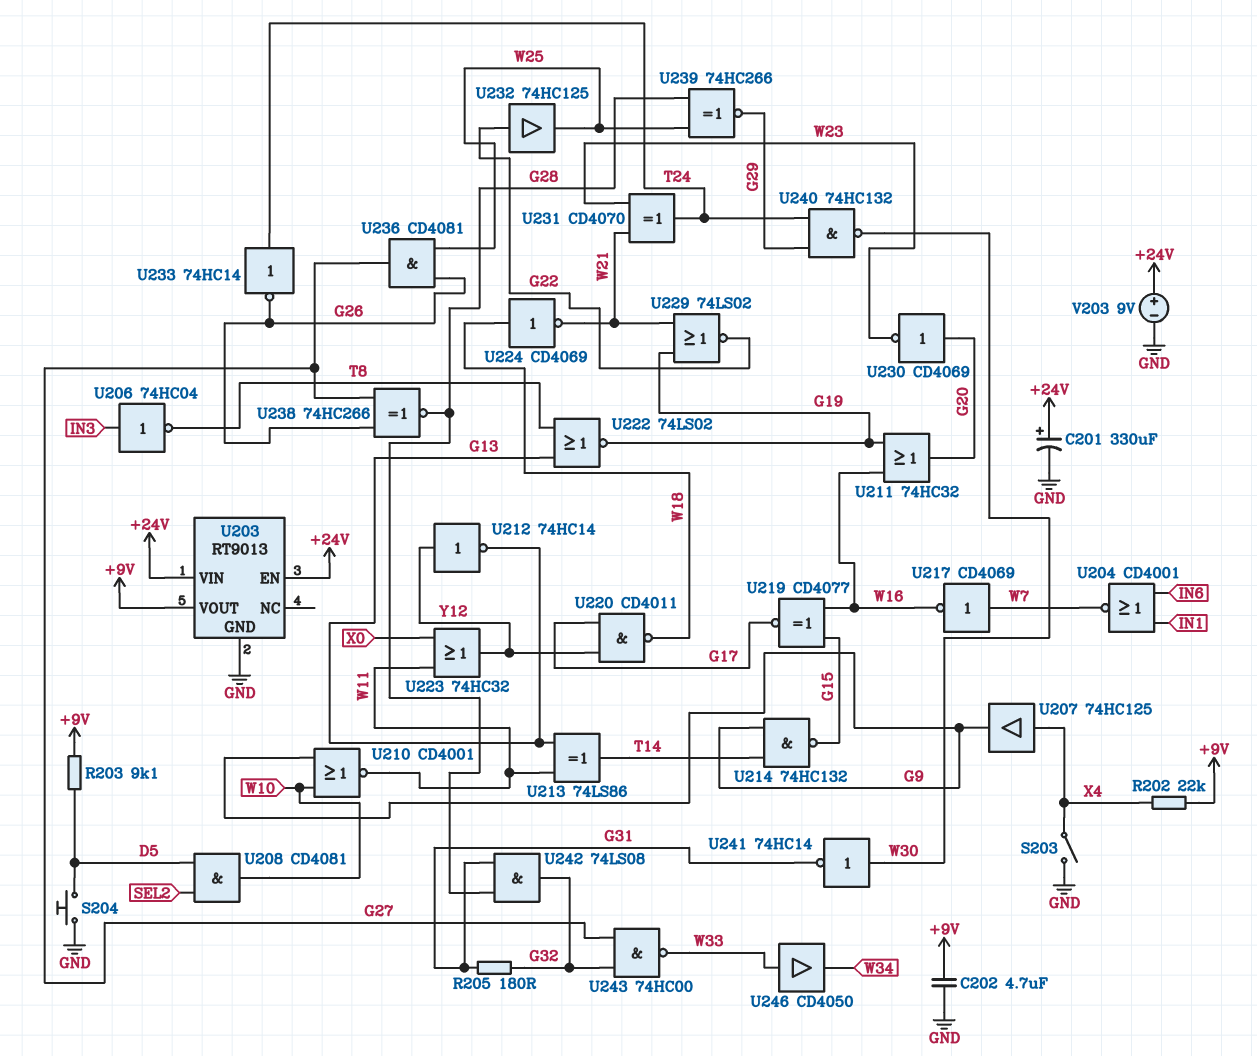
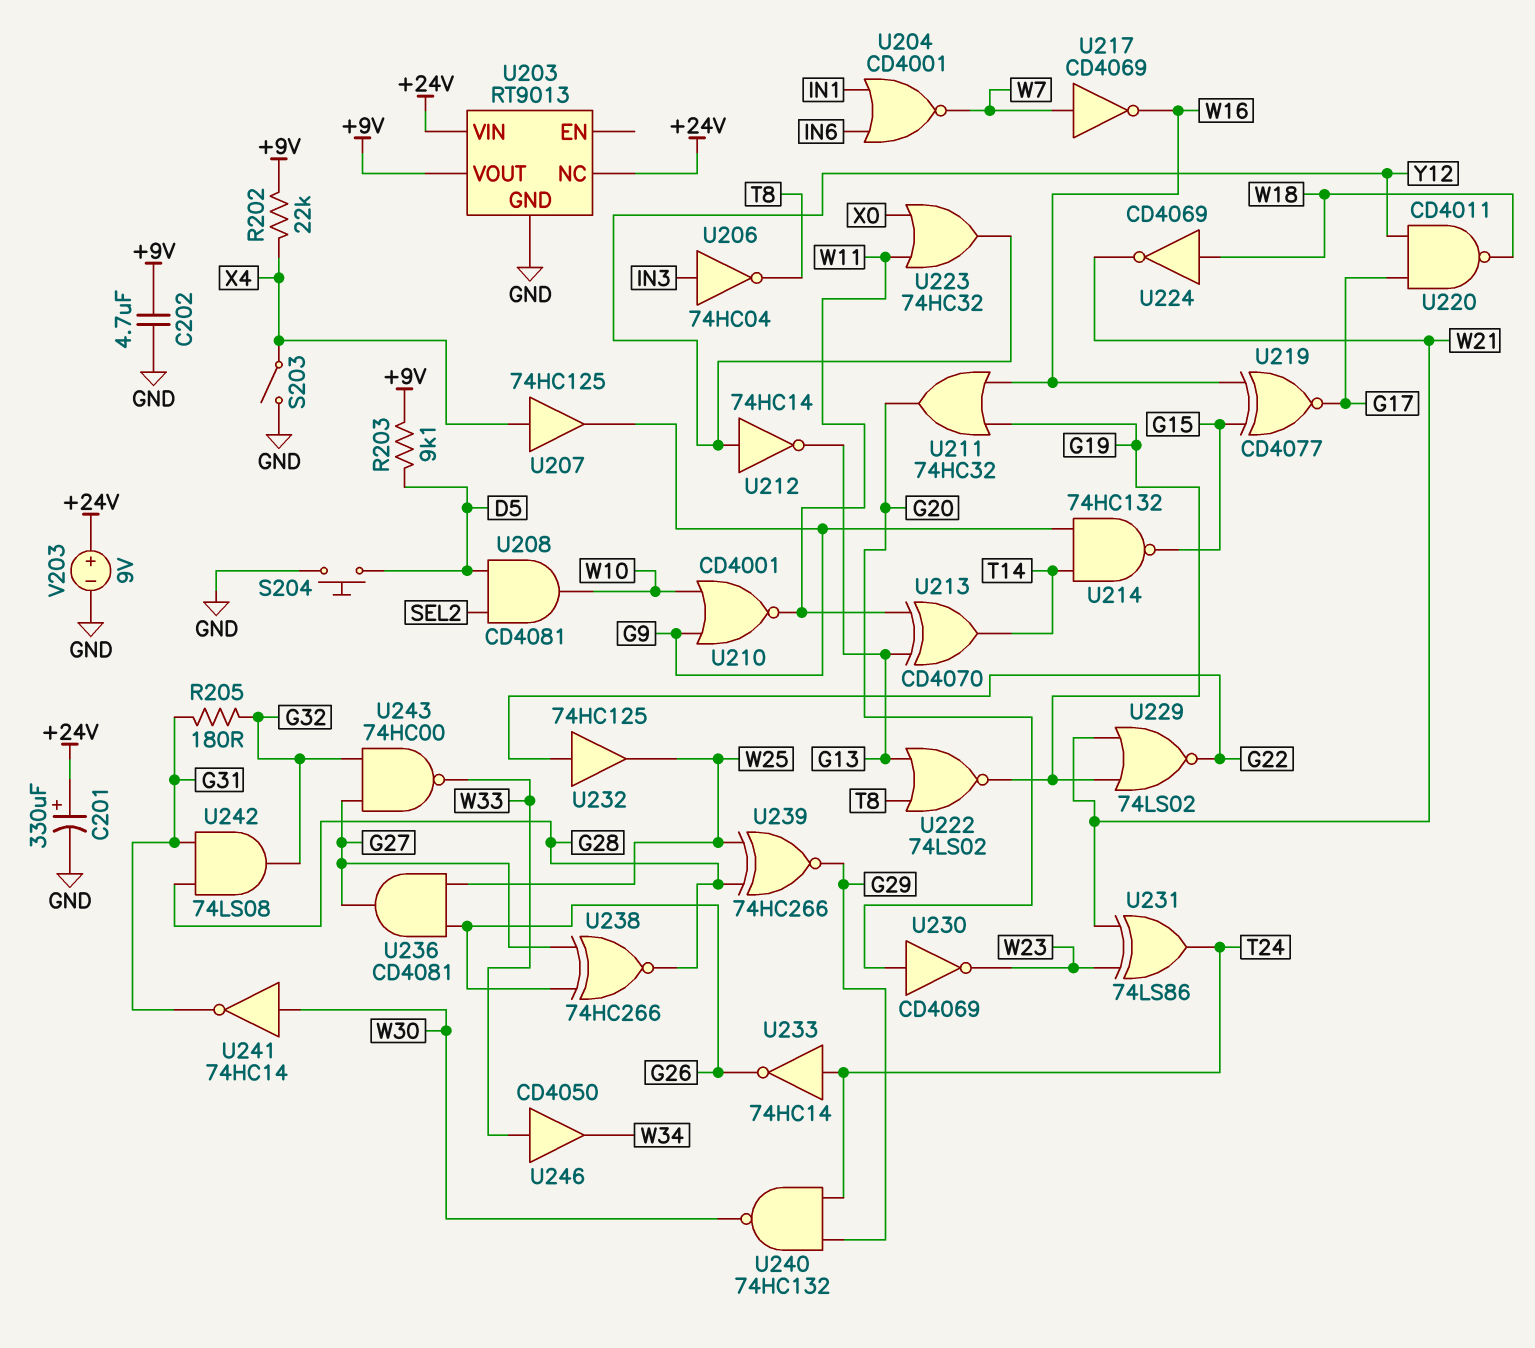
U203 pin EN: +24V -> none
U203 pin NC: none -> +24V
U213: XOR 74LS86 (in G13, in W11, out T14) -> XOR CD4070 (in G13, in W11, out T14)
U231: XOR CD4070 (in W21, in W23, out T24) -> XOR 74LS86 (in W21, in W23, out T24)

